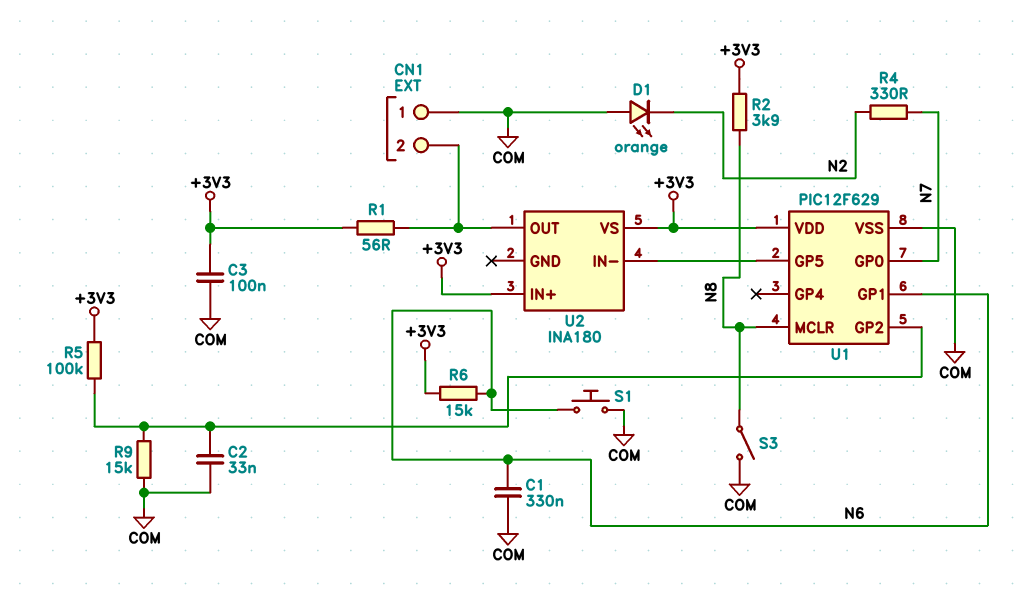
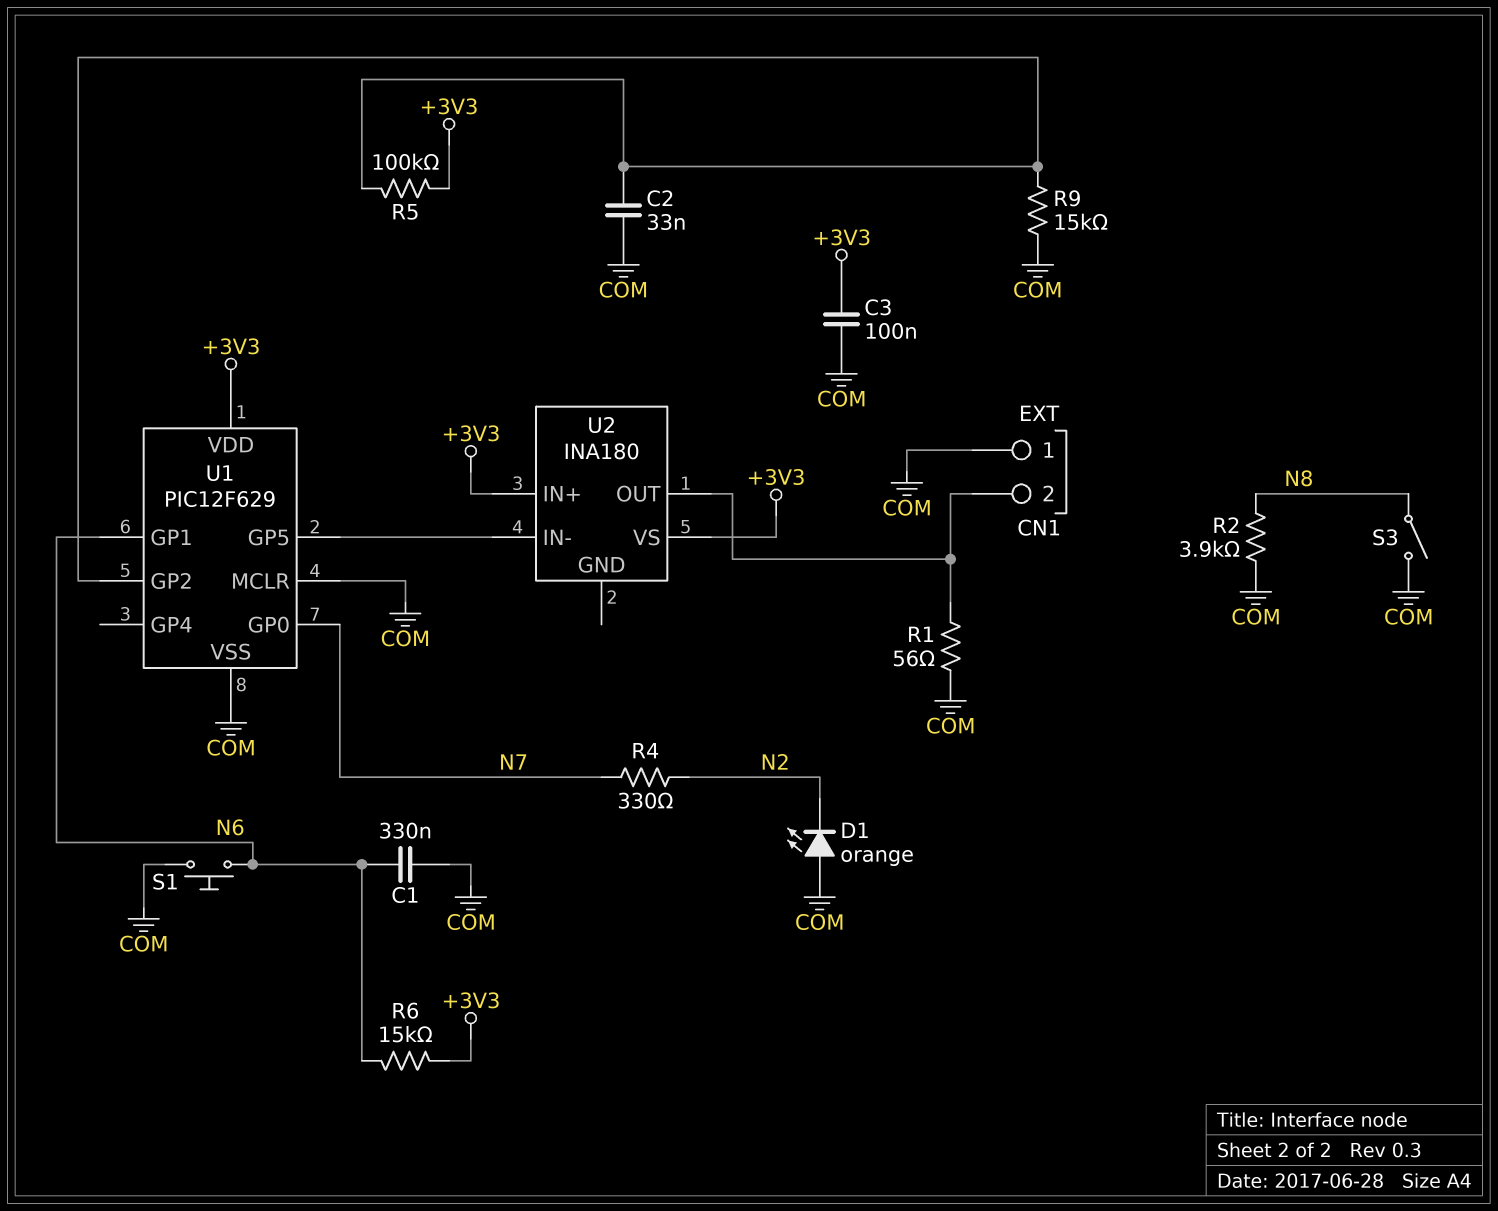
R1: 56 (+3V3, CN1/2) -> 56 (CN1/2, COM)
R2: 3.9k (+3V3, N8) -> 3.9k (COM, N8)
U1 pin MCLR: N8 -> COM

